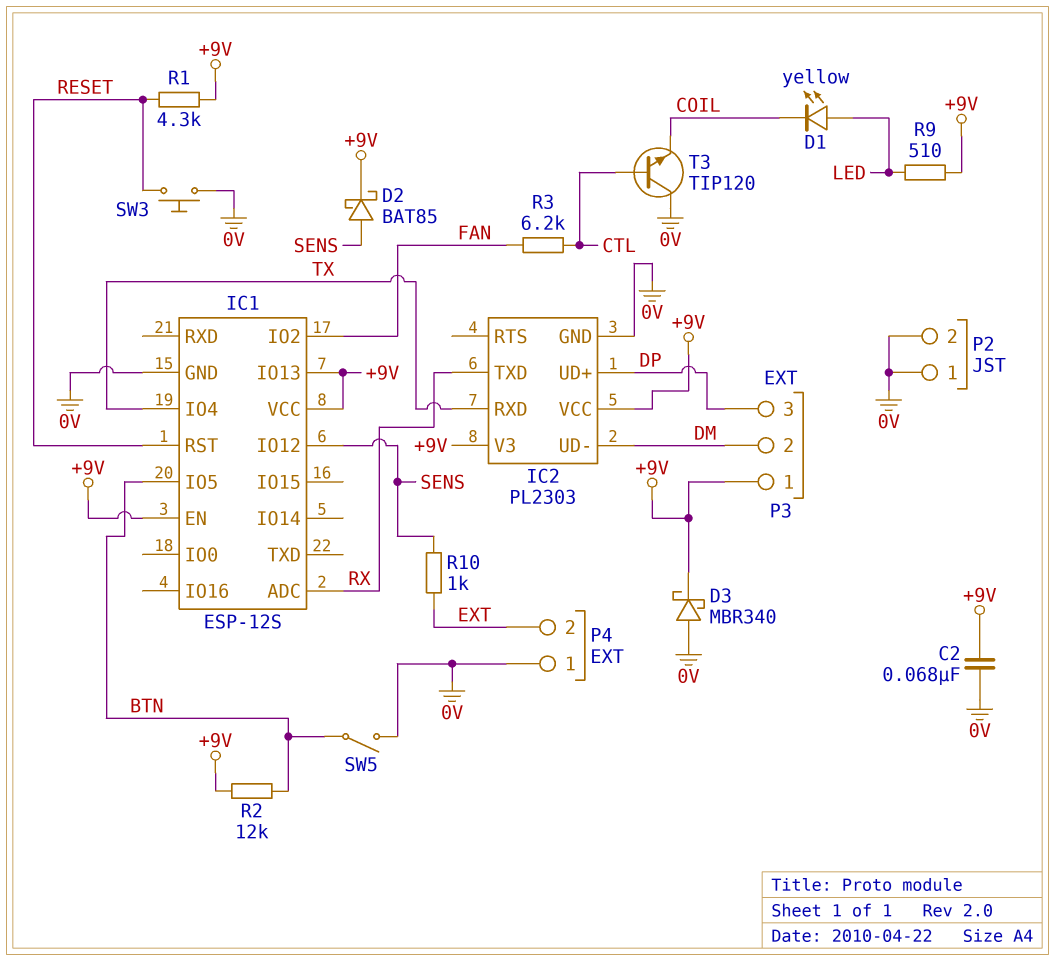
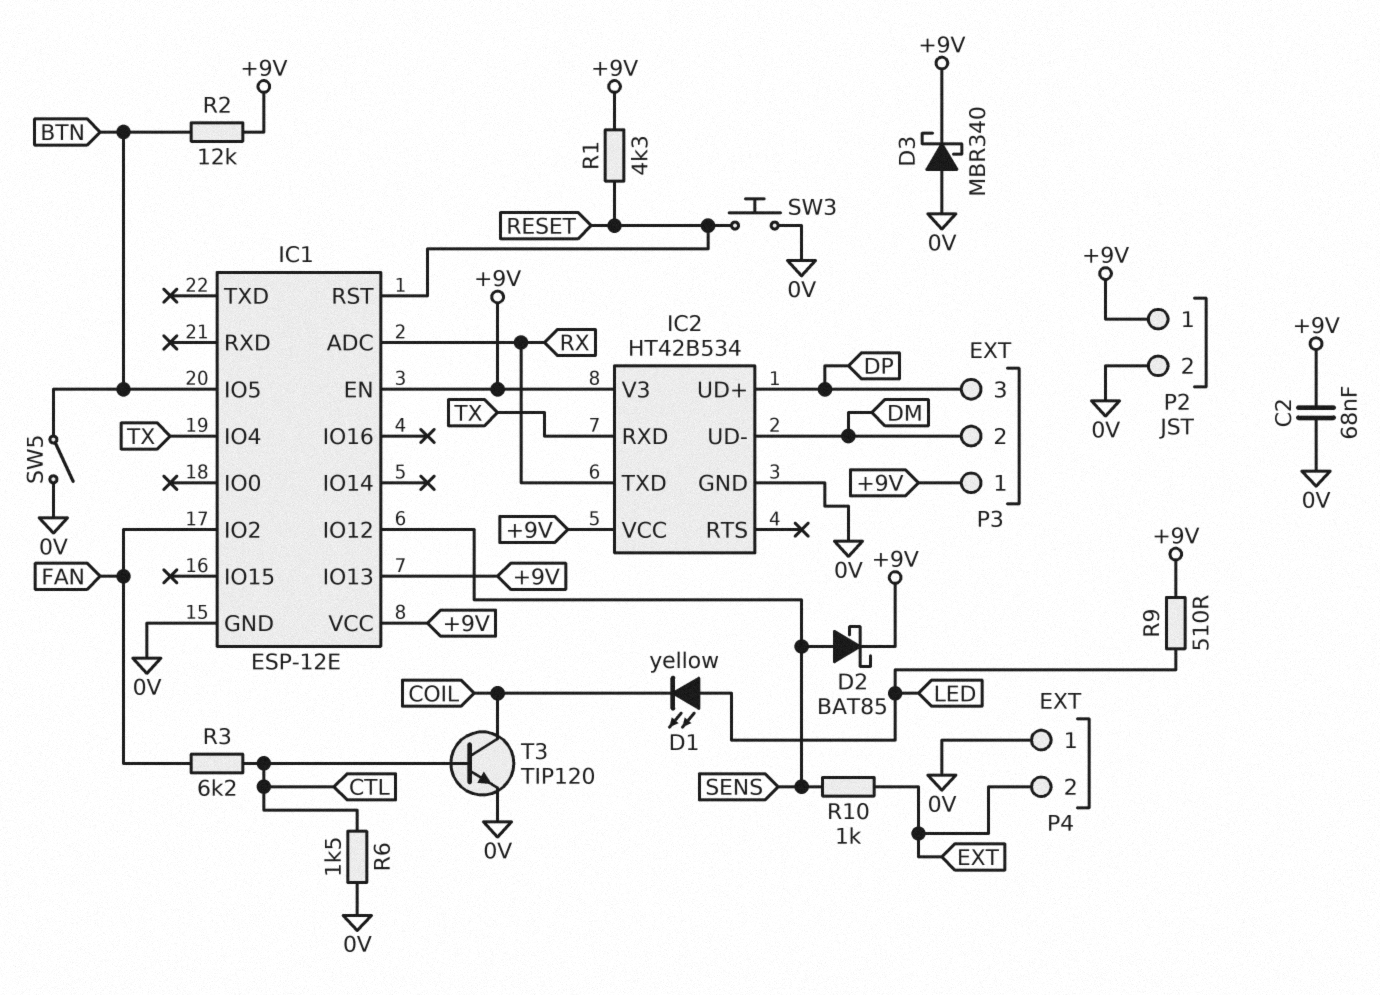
IC1: ESP-12S -> ESP-12E
IC2: PL2303 -> HT42B534
P2 pin 1: 0V -> +9V
R6: none -> 1.5k (0V, CTL)
T3: NPN TIP120 (B CTL, C 0V, E COIL) -> NPN TIP120 (B CTL, C COIL, E 0V)

